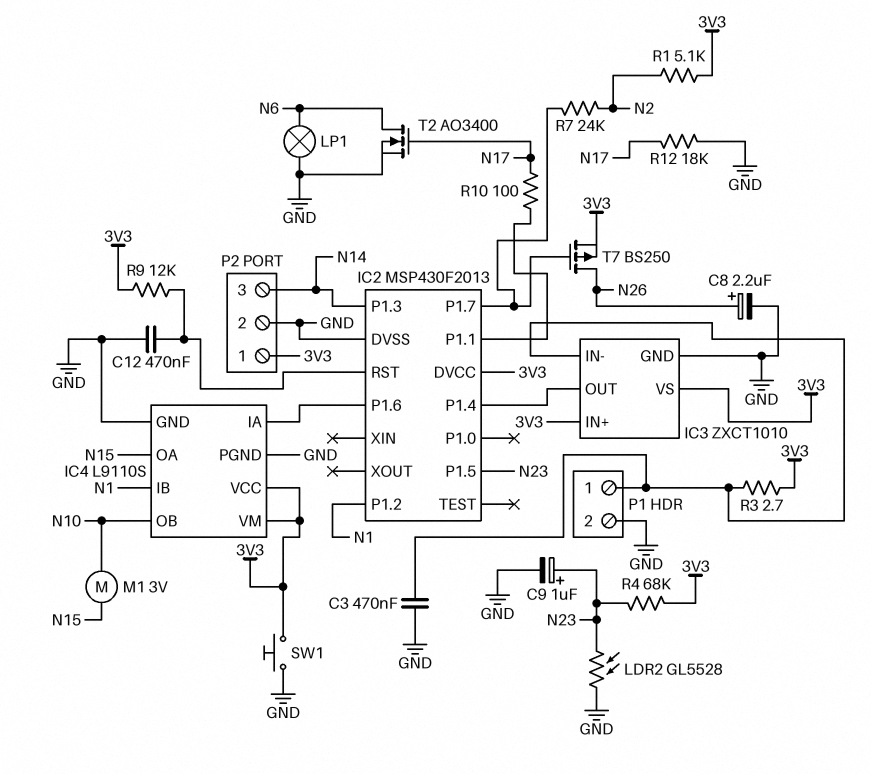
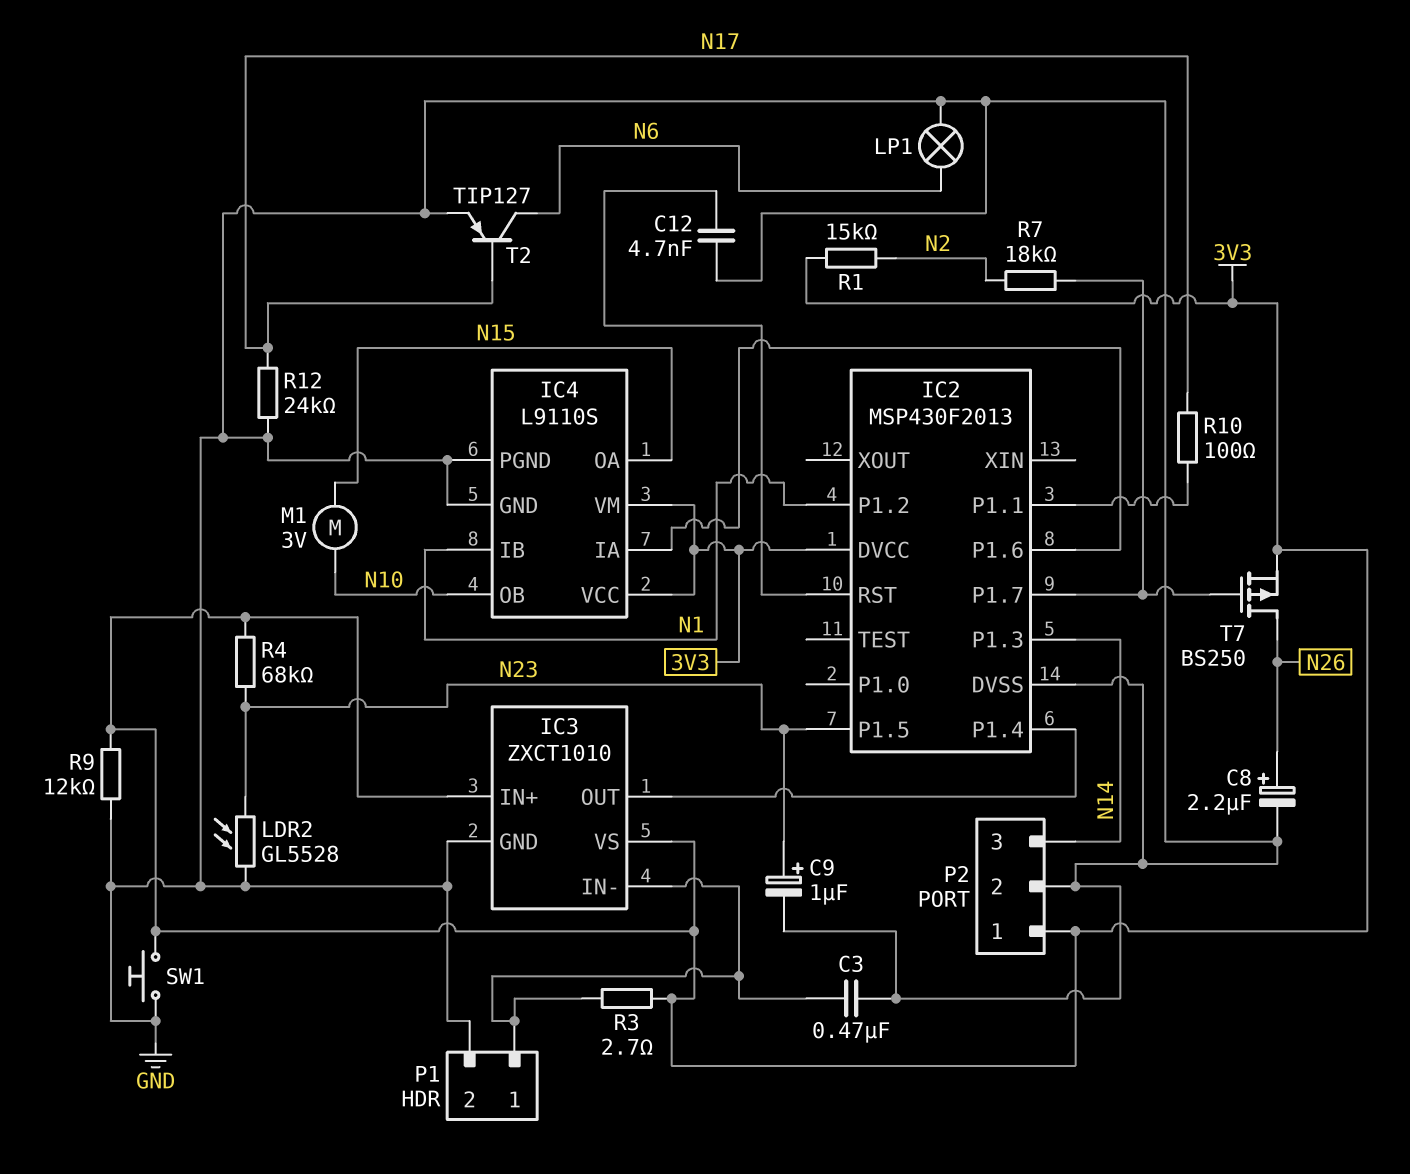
C12: 470nF (GND, IC2/RST) -> 4.7nF (GND, IC2/RST)
R1: 5.1k (3V3, N2) -> 15k (3V3, N2)
R7: 24k (IC2/P1.7, N2) -> 18k (IC2/P1.7, N2)
R9: 12k (3V3, IC2/RST) -> 12k (3V3, GND)
R12: 18k (GND, N17) -> 24k (GND, N17)
T2: NMOS AO3400 (G N17, D N6, S GND) -> PNP TIP127 (B N17, C N6, E GND)

